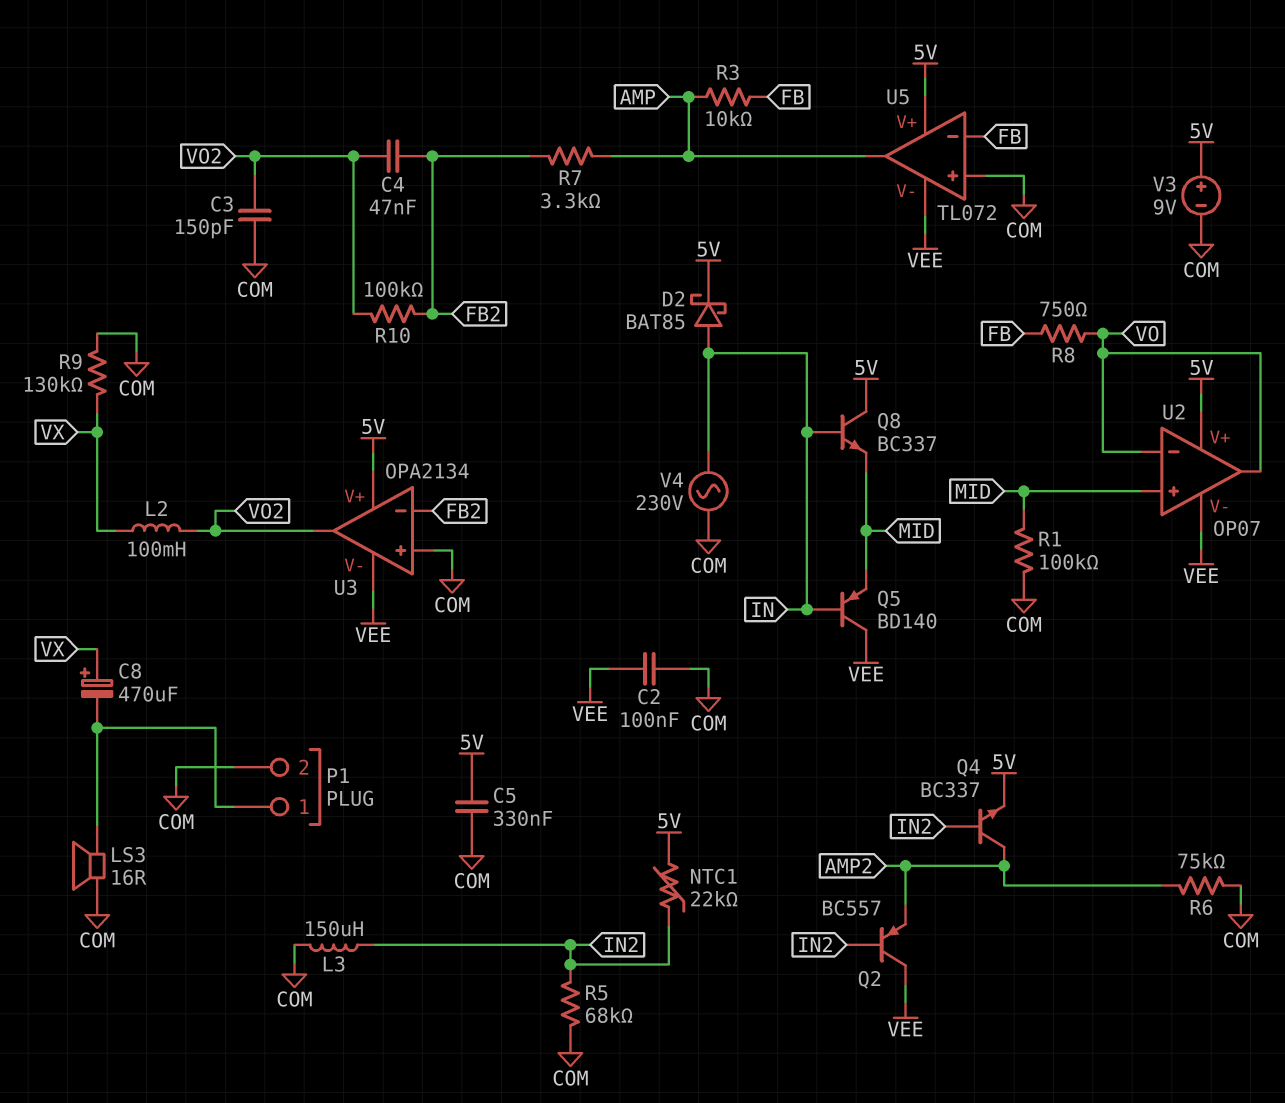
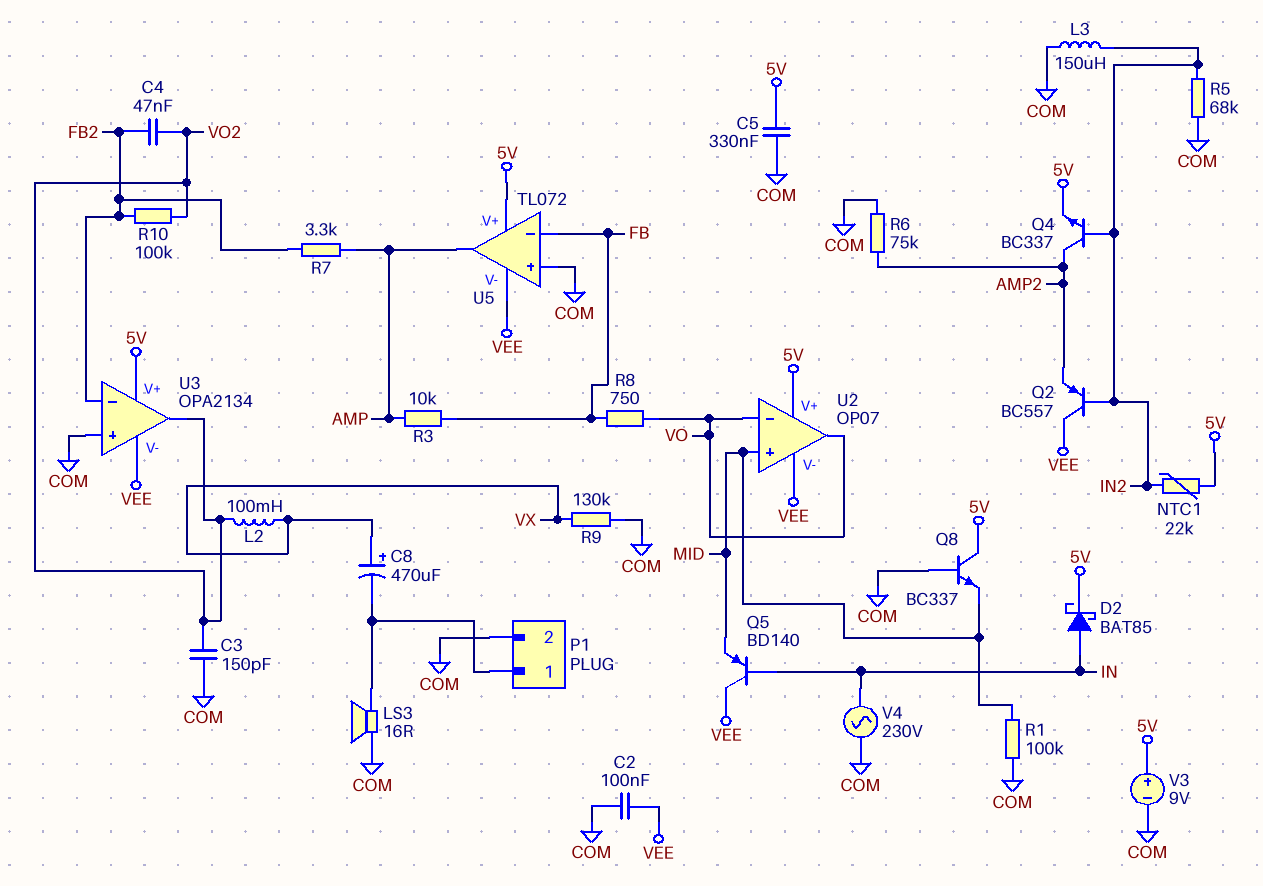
Q8: NPN BC337 (B IN, C 5V, E MID) -> NPN BC337 (B COM, C 5V, E MID)

